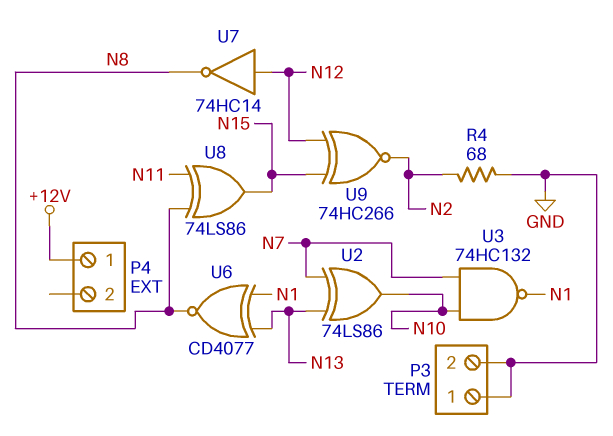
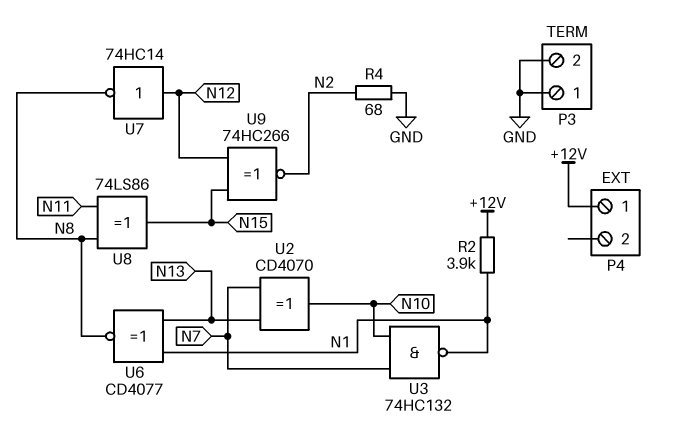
R2: none -> 3.9k (+12V, N1)
U2: XOR 74LS86 (in N7, in N13, out N10) -> XOR CD4070 (in N7, in N13, out N10)

